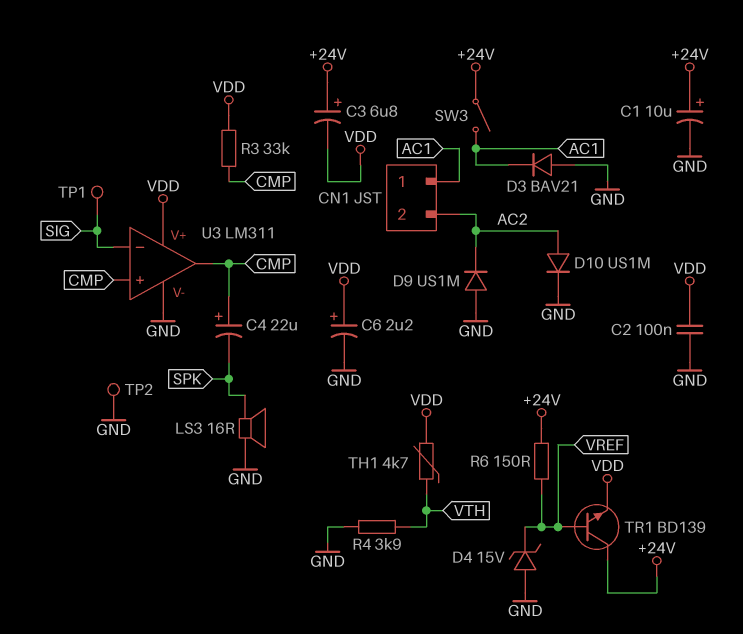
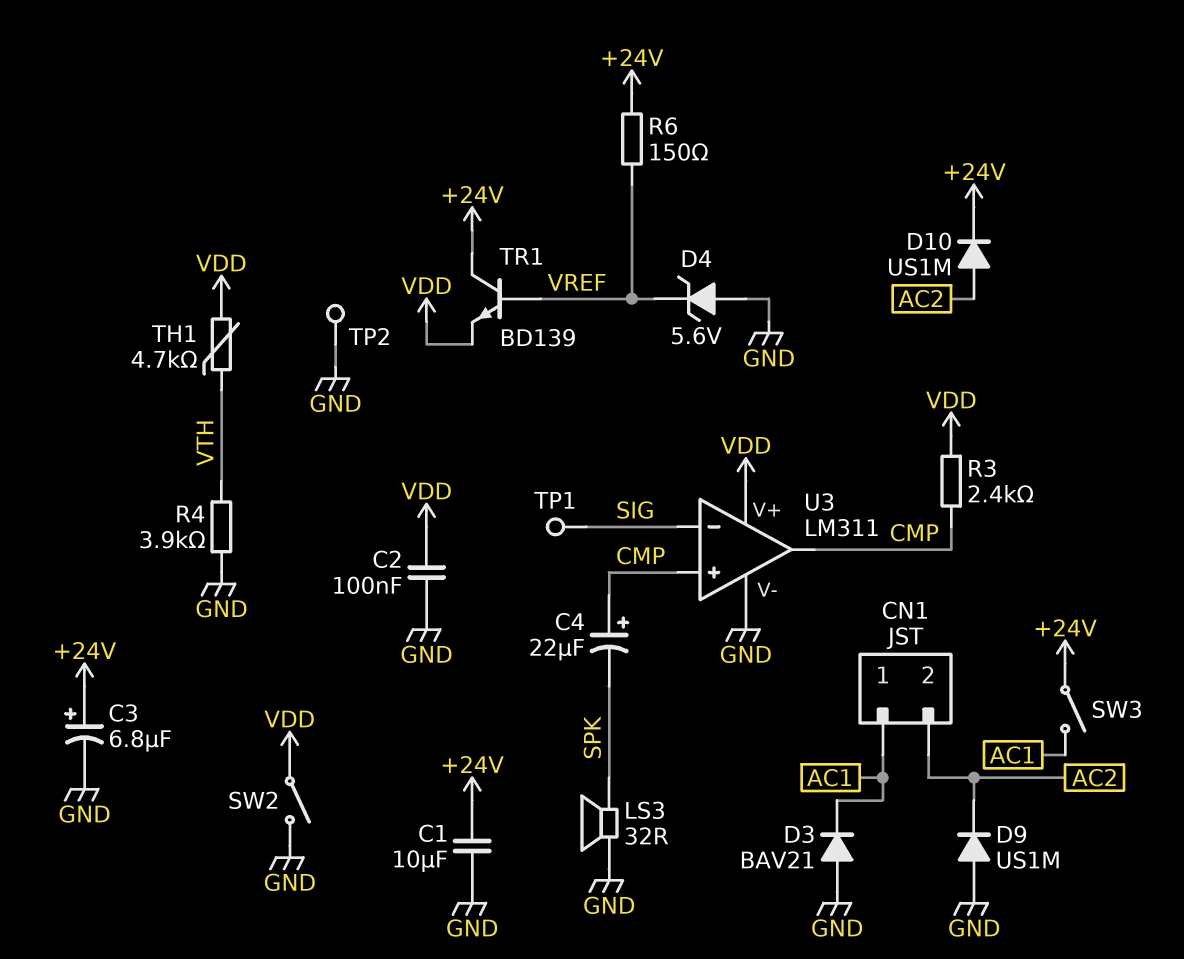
C1: 10uF (plus +24V, minus GND) -> 10uF (+24V, GND)
C3: 6.8uF (plus +24V, minus VDD) -> 6.8uF (plus +24V, minus GND)
C6: 2.2uF (plus VDD, minus GND) -> none
D4: zener 15V (A GND, K VREF) -> zener 5.6V (A GND, K VREF)
D10: diode US1M (A AC2, K GND) -> diode US1M (A AC2, K +24V)
LS3: speaker 16R (GND, SPK) -> speaker 32R (GND, SPK)
R3: 33k (CMP, VDD) -> 2.4k (CMP, VDD)
SW2: none -> switch (GND, VDD)

